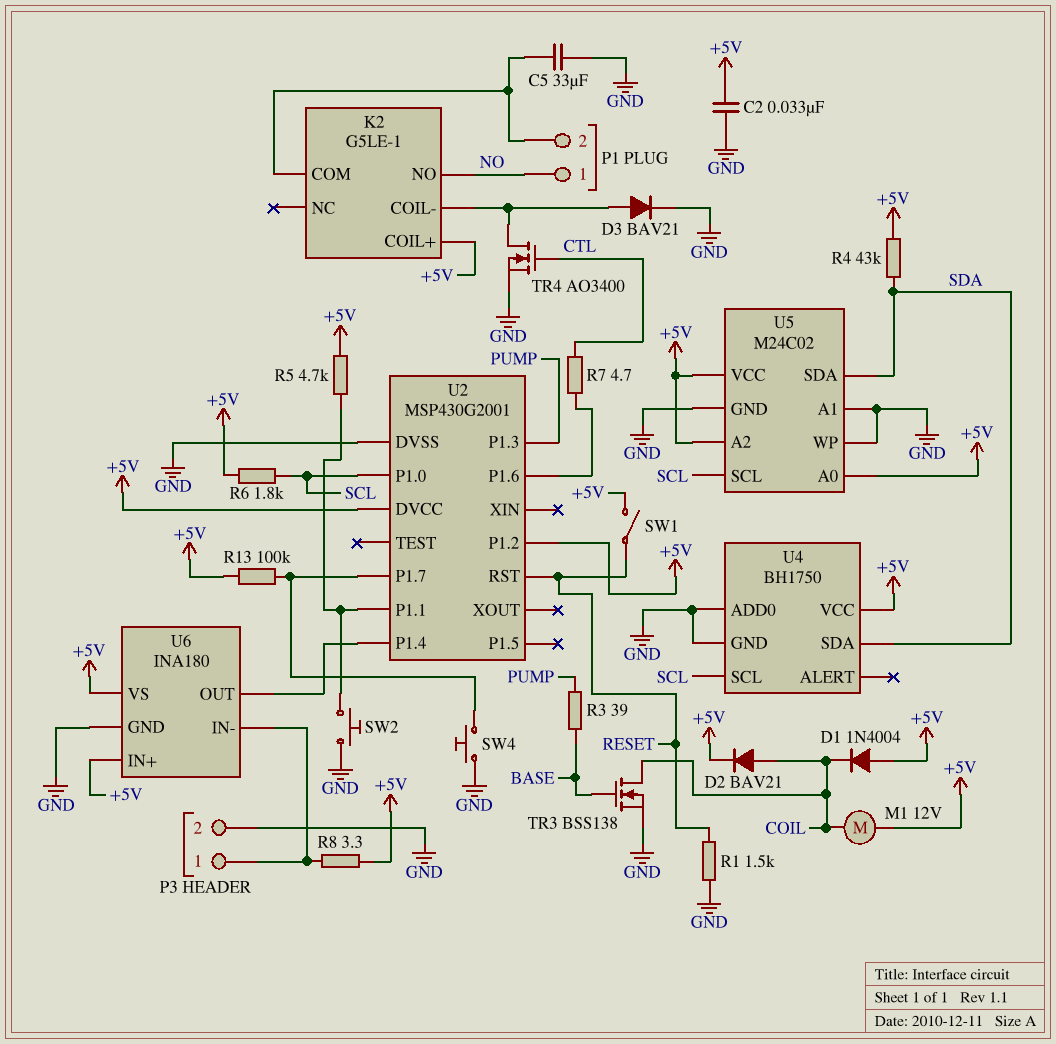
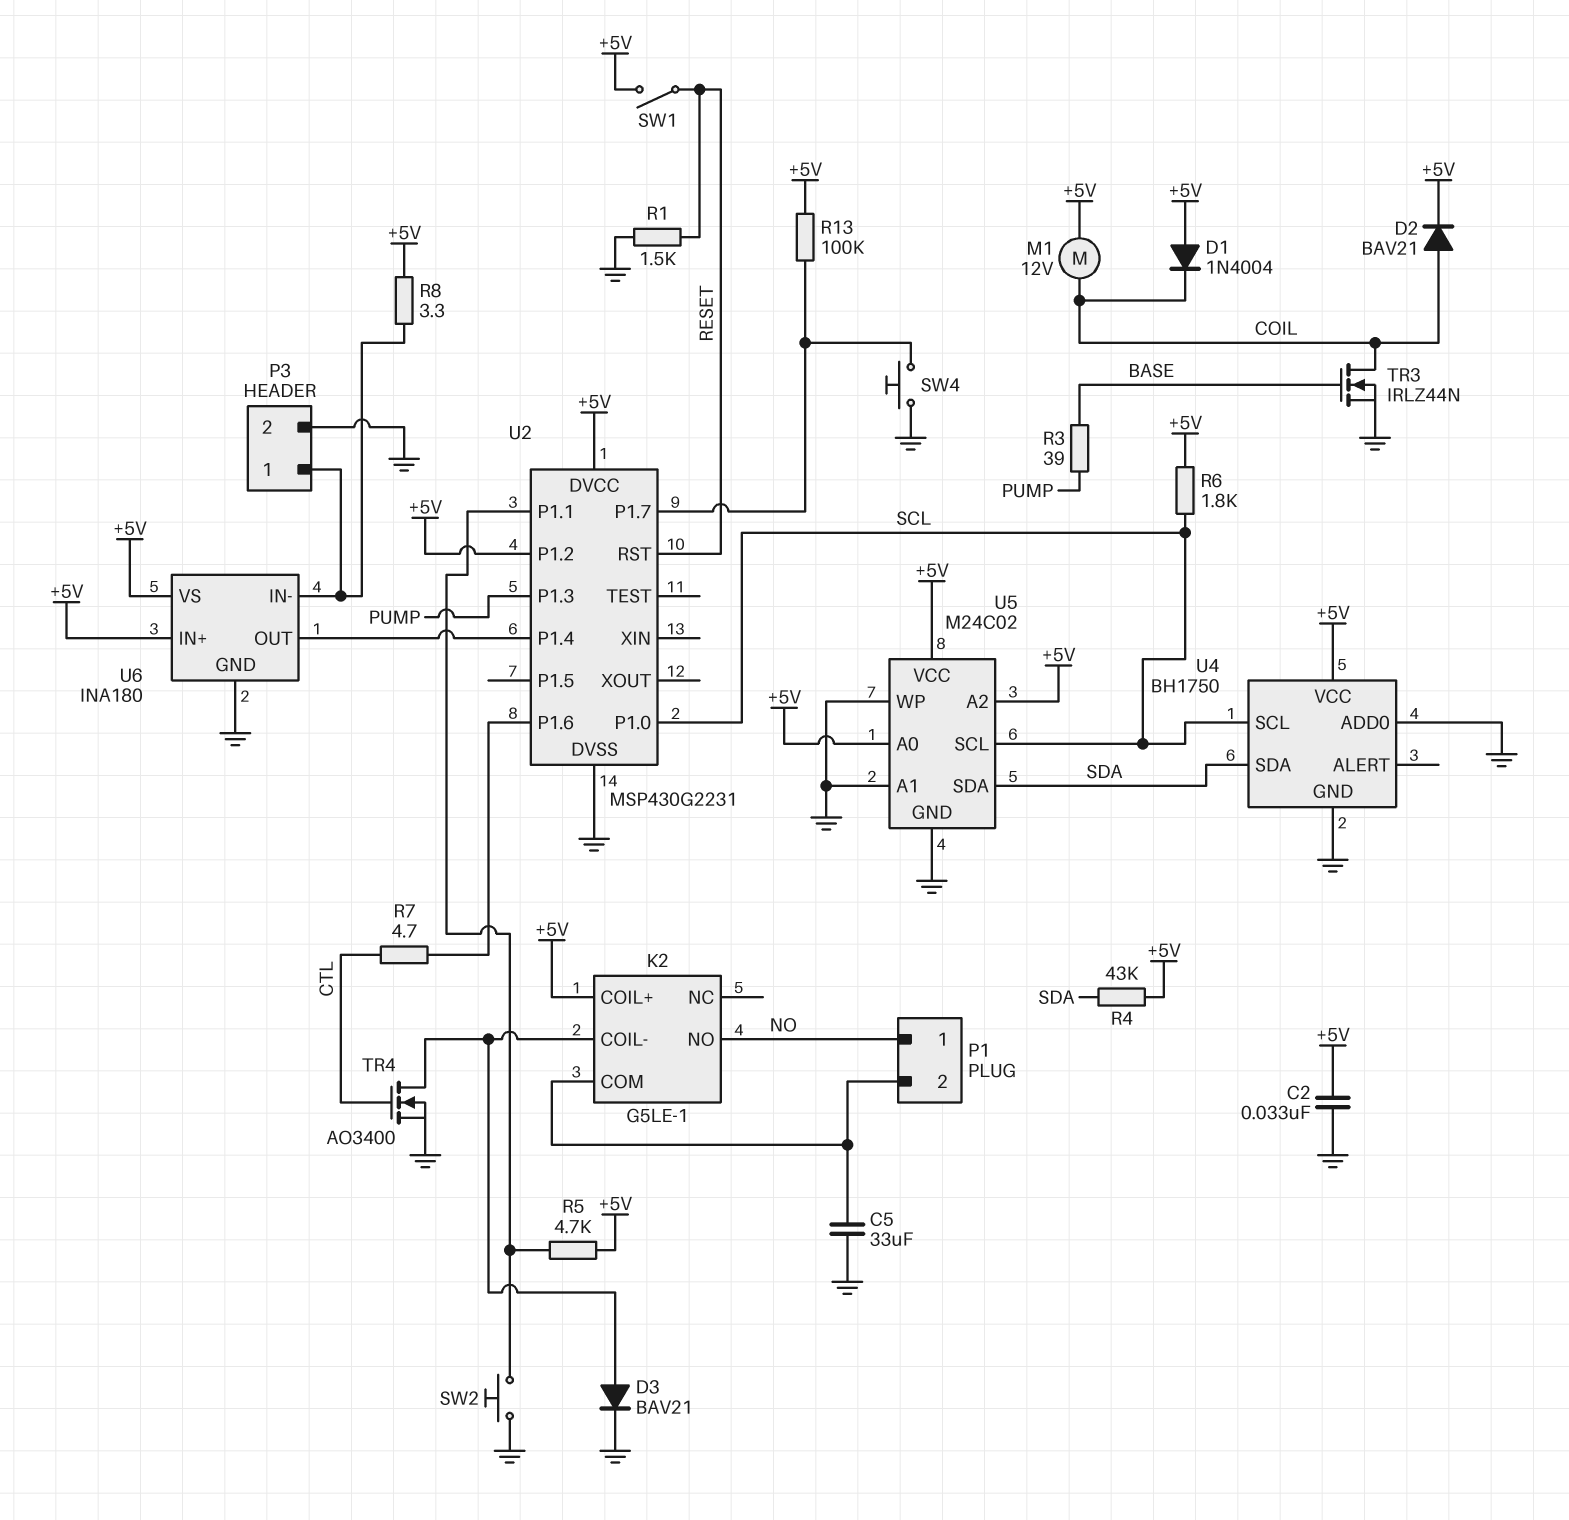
TR3: NMOS BSS138 (G BASE, D COIL, S GND) -> NMOS IRLZ44N (G BASE, D COIL, S GND)
U2: MSP430G2001 -> MSP430G2231

